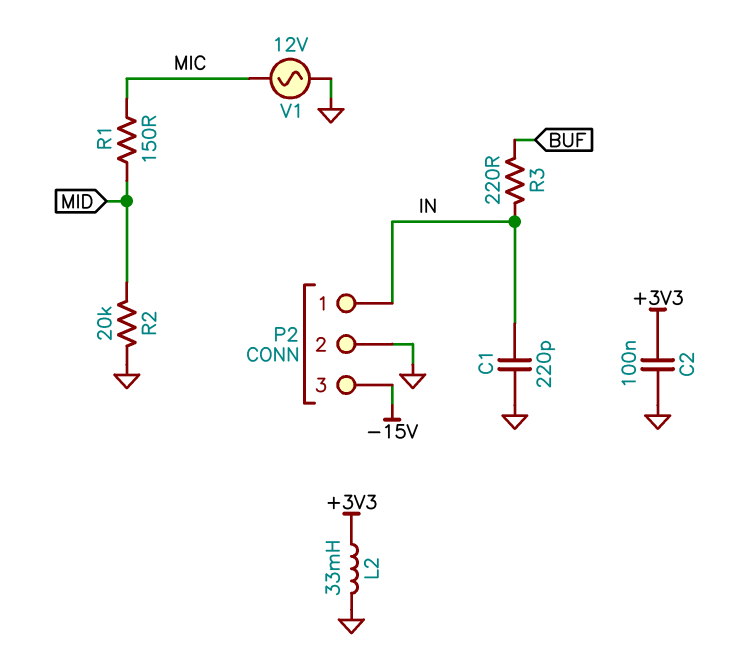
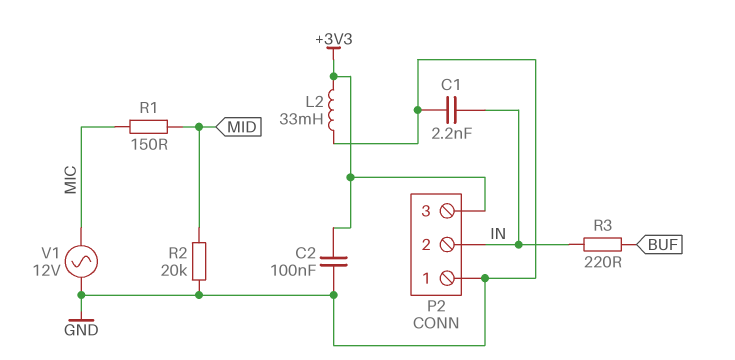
C1: 220pF (GND, IN) -> 2.2nF (GND, IN)
P2 pin 1: IN -> GND
P2 pin 2: GND -> IN
P2 pin 3: -15V -> +3V3

